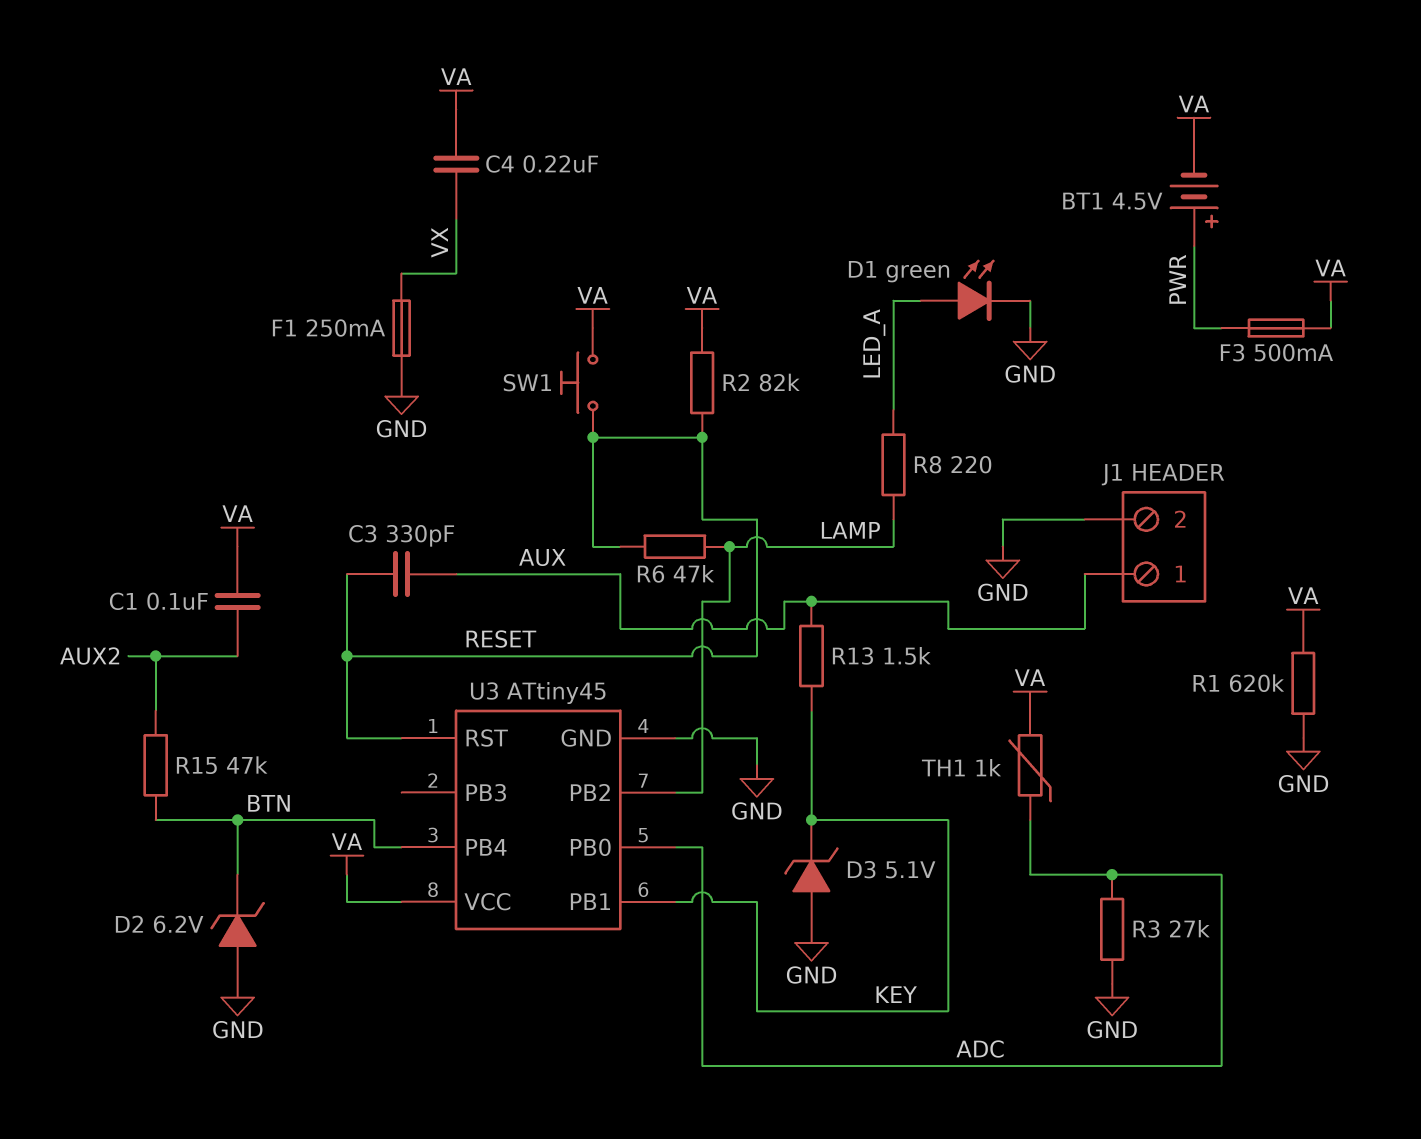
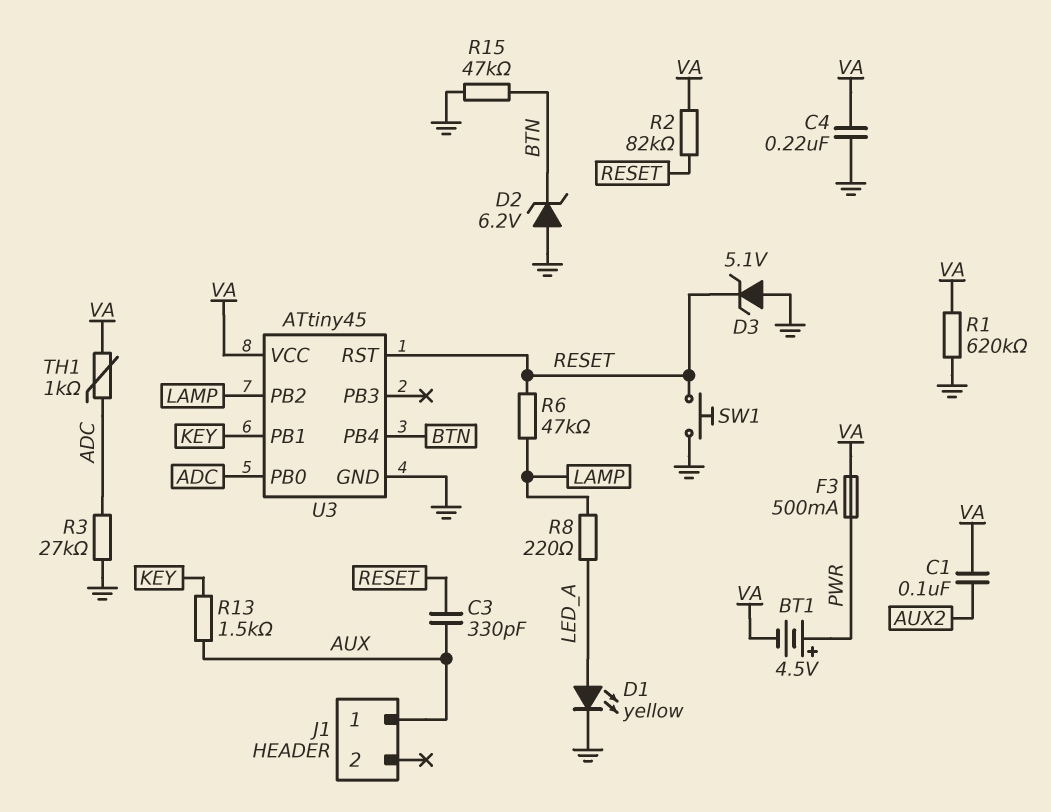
C4: 220nF (VA, VX) -> 220nF (GND, VA)
D1: LED green (A LED_A, K GND) -> LED yellow (A LED_A, K GND)
D3: zener 5.1V (A GND, K KEY) -> zener 5.1V (A GND, K RESET)
F1: 250mA (GND, VX) -> none
J1 pin 2: GND -> none
R15: 47k (AUX2, BTN) -> 47k (BTN, GND)
SW1: button (RESET, VA) -> button (GND, RESET)

